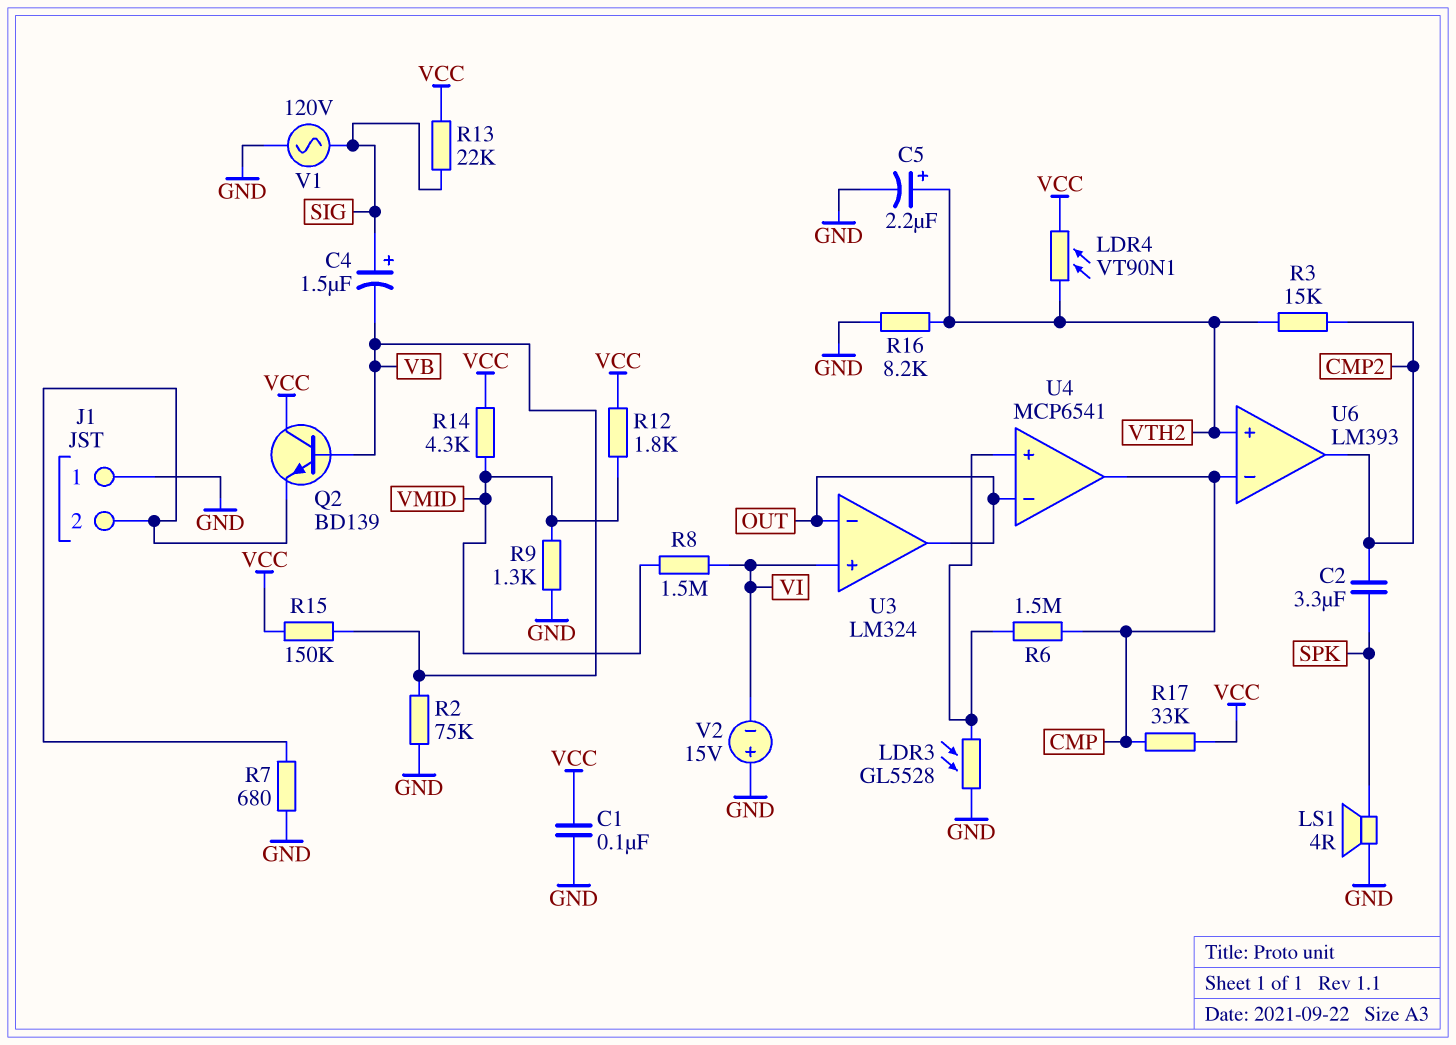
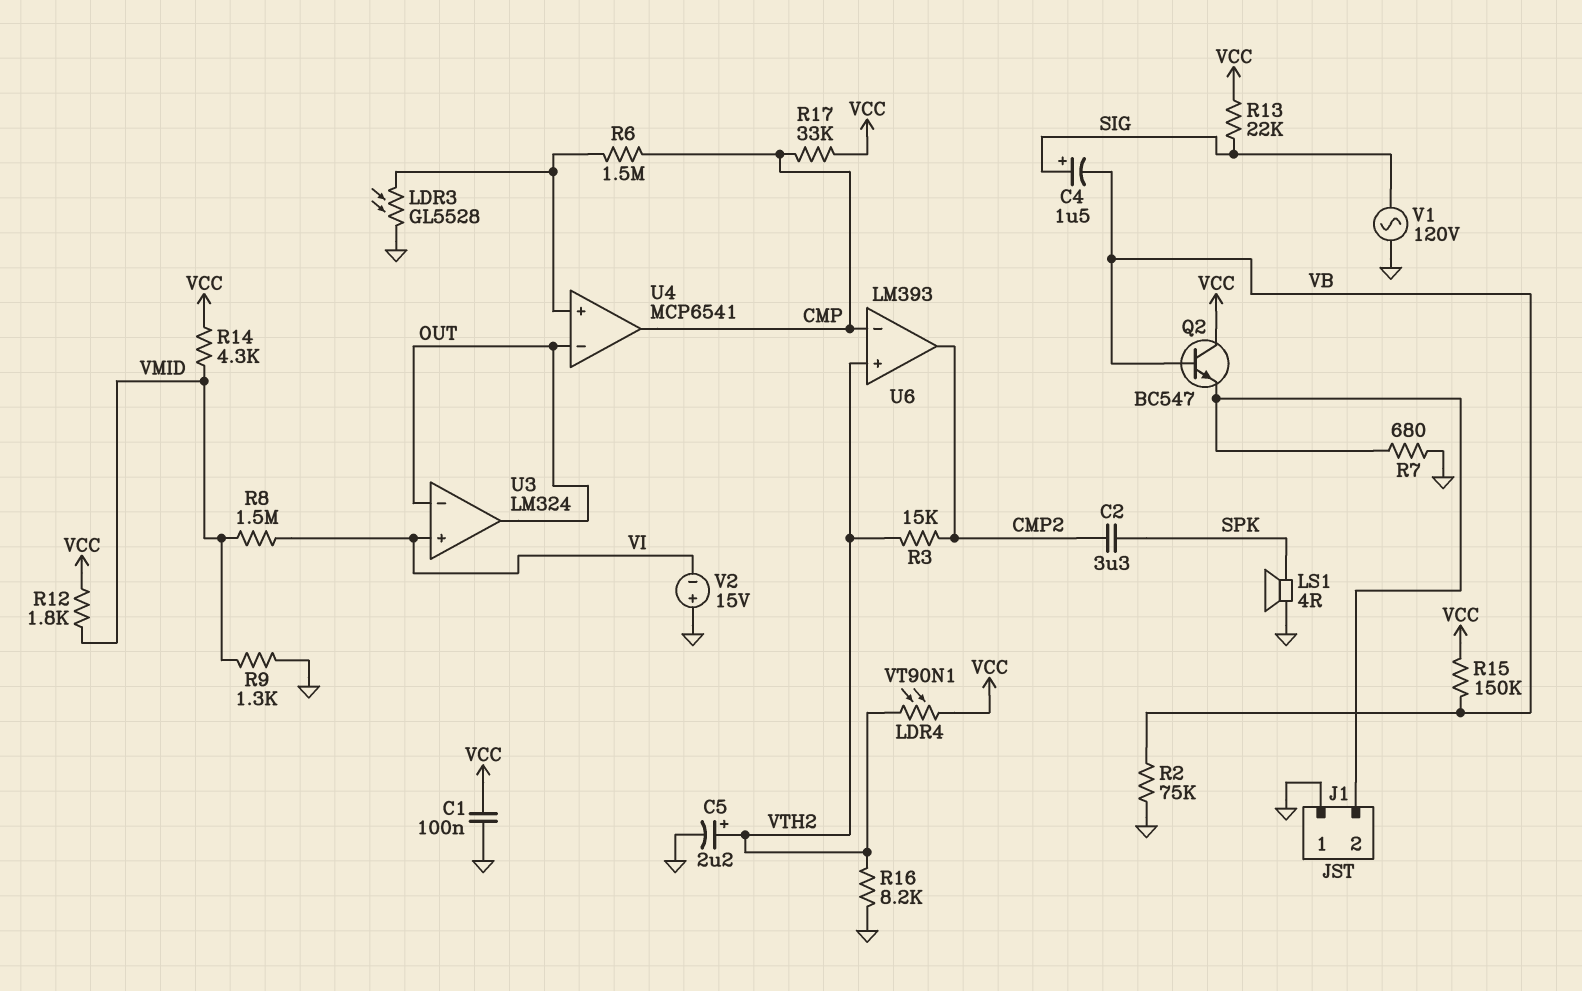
Q2: NPN BD139 (B VB, C VCC, E J1/2) -> NPN BC547 (B VB, C VCC, E J1/2)

